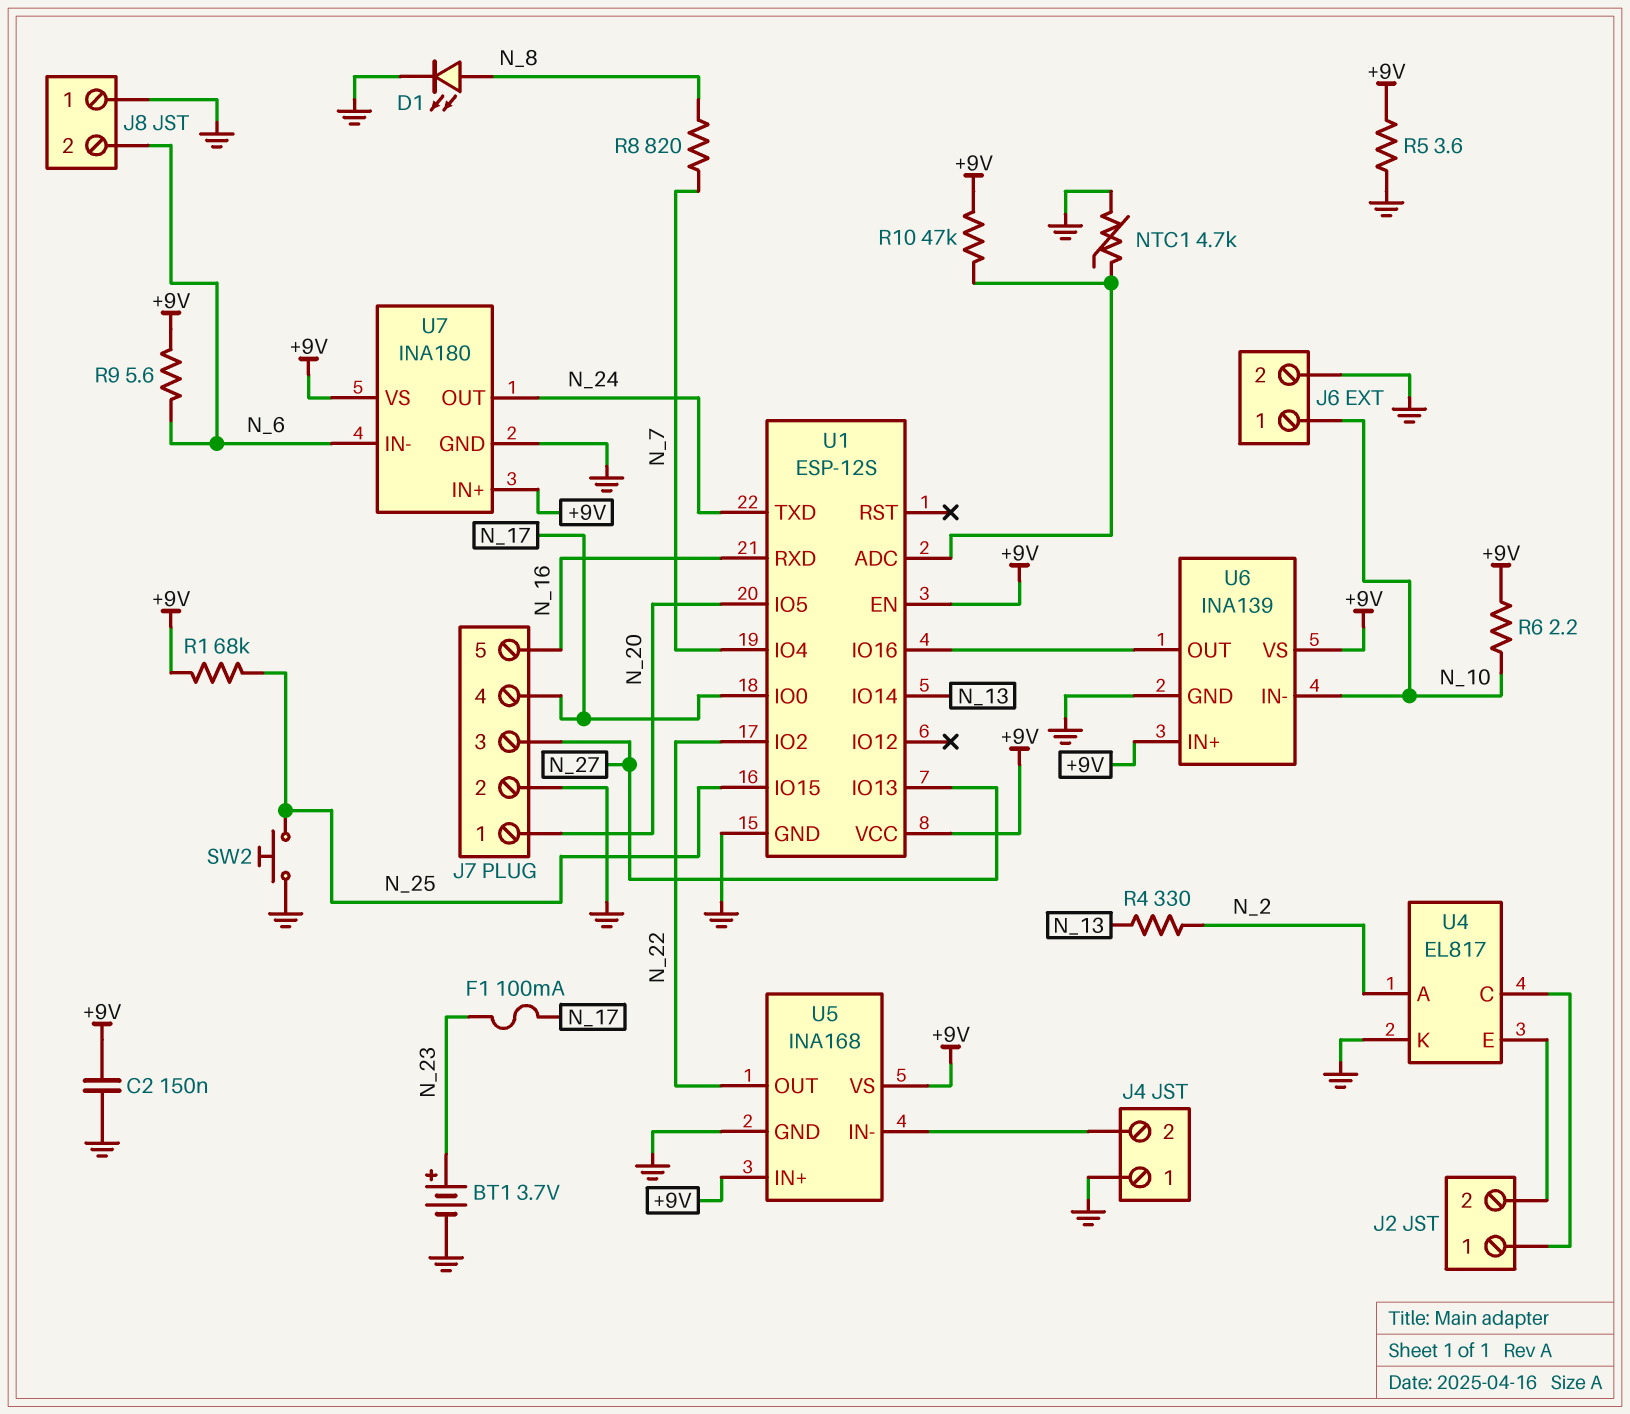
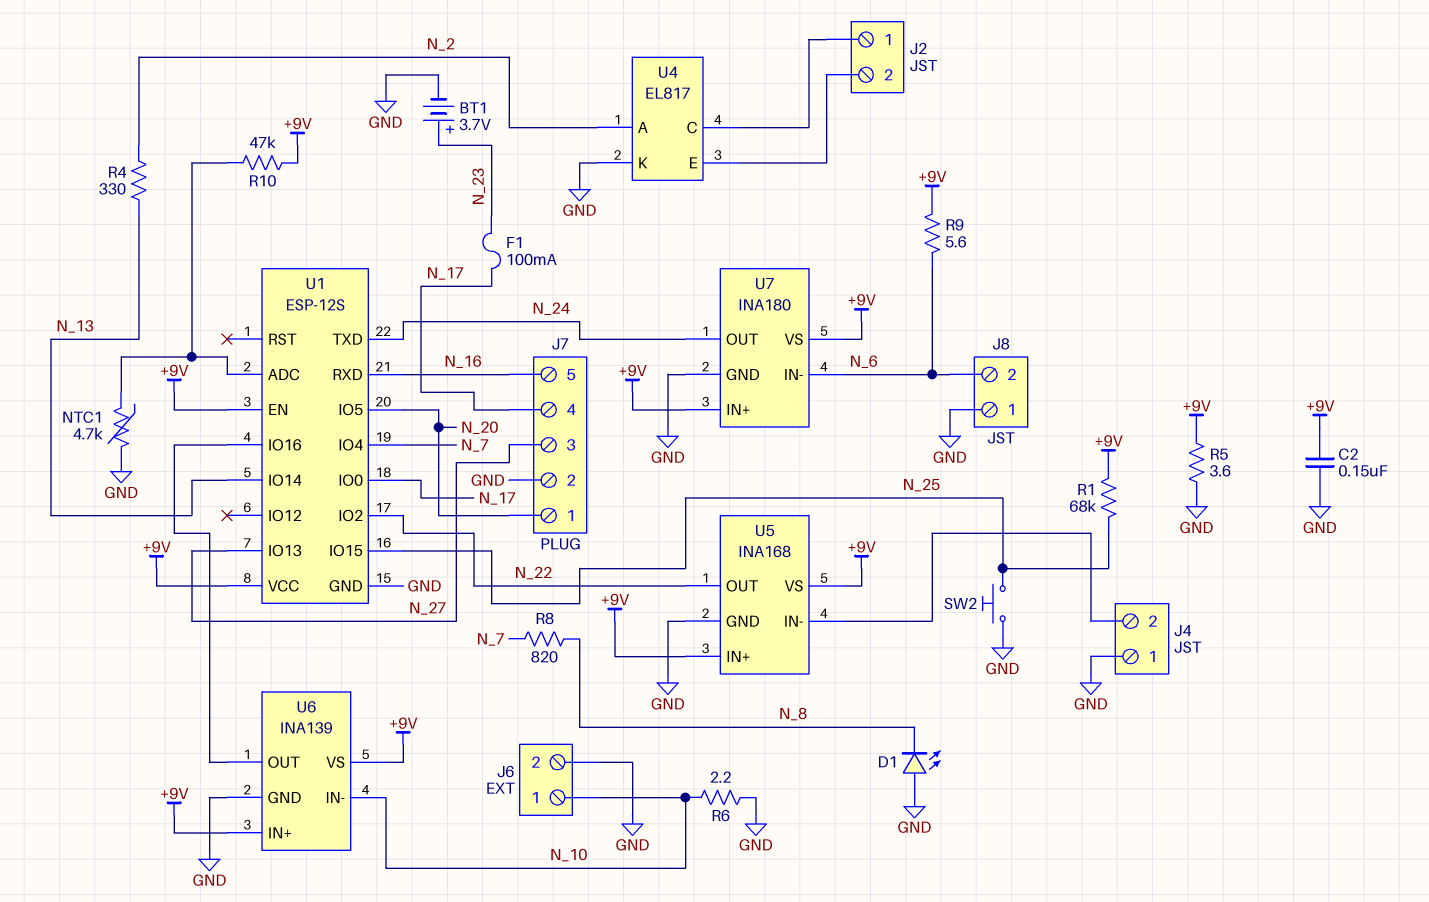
D1: LED (A N_8, K GND) -> LED (A GND, K N_8)
R6: 2.2 (+9V, N_10) -> 2.2 (GND, N_10)

